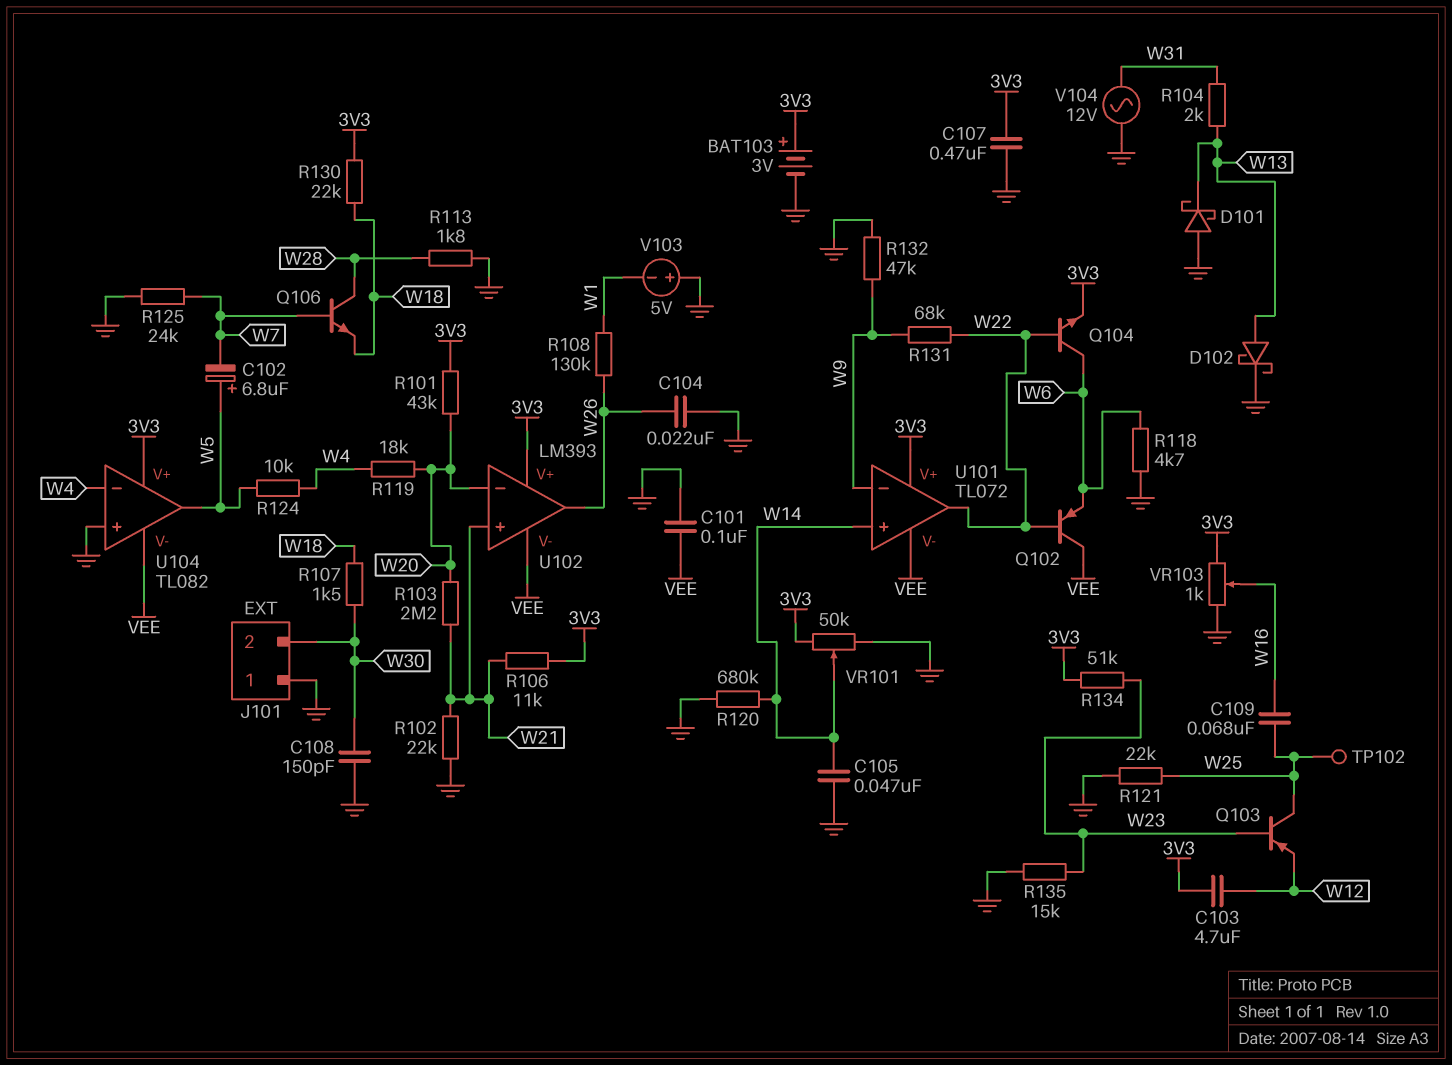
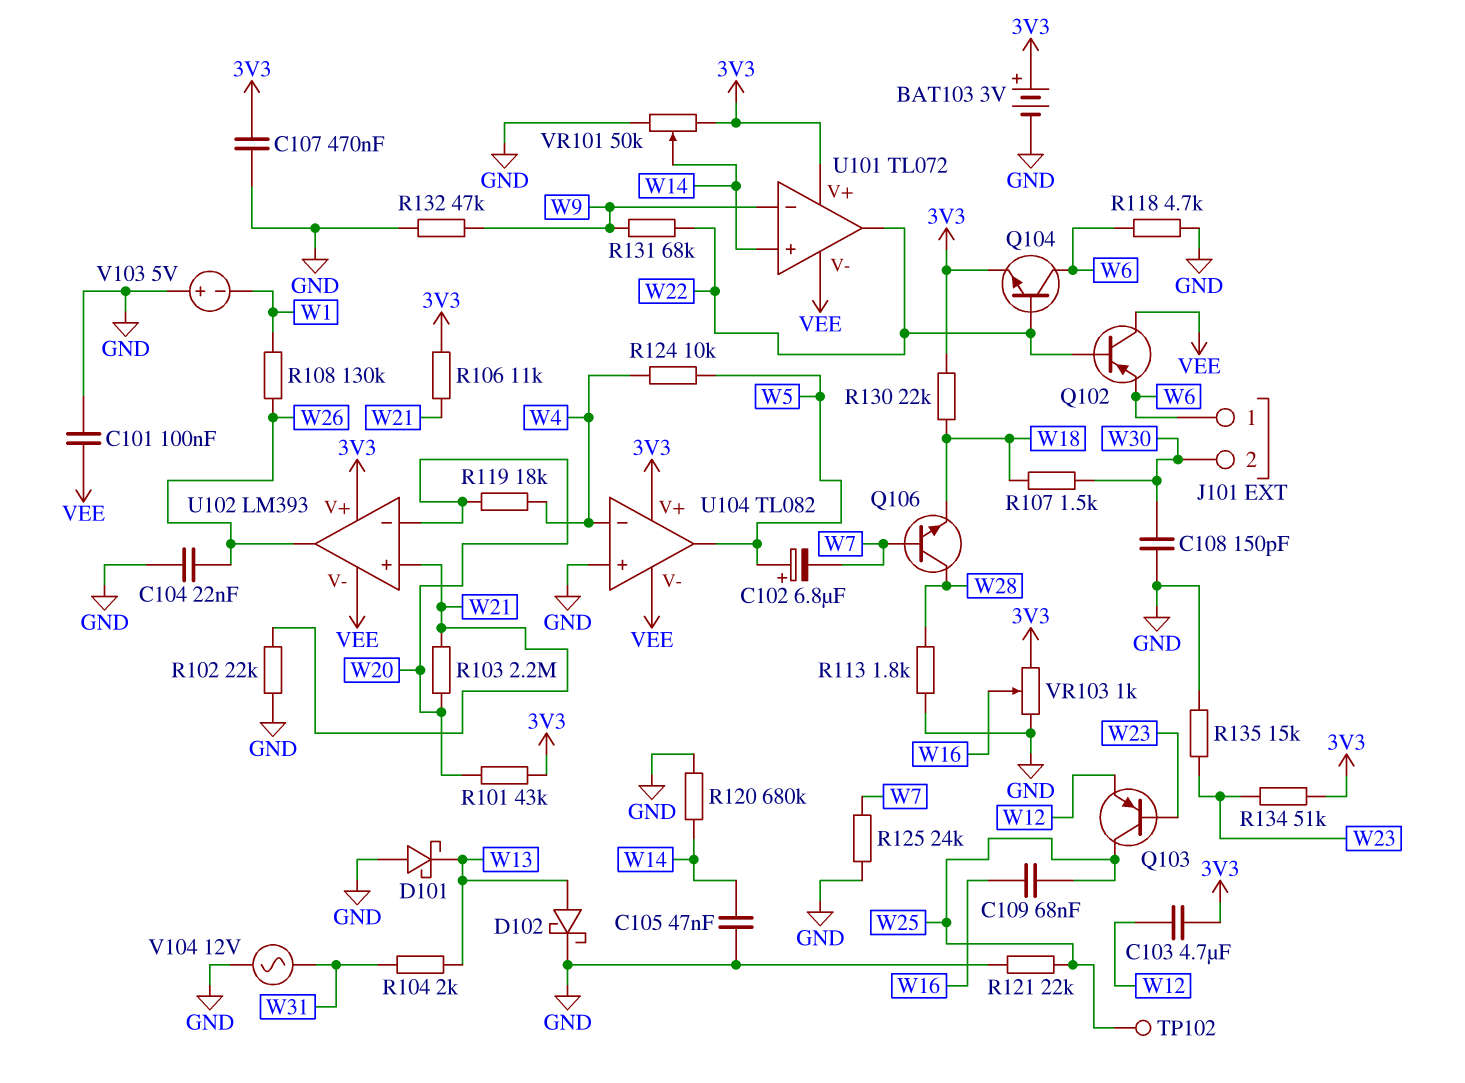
J101 pin 1: GND -> W6

